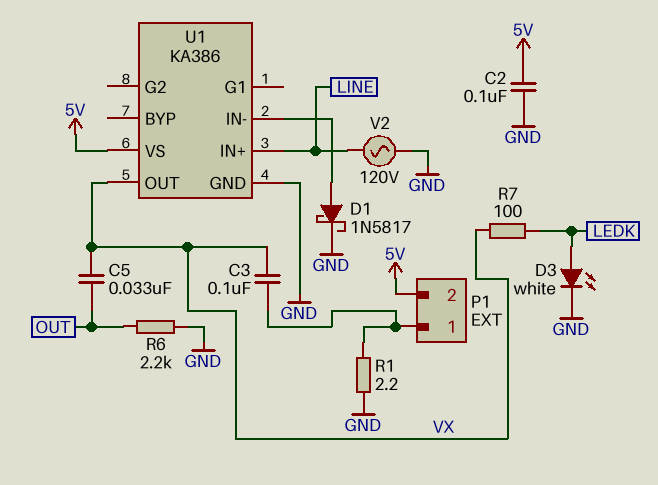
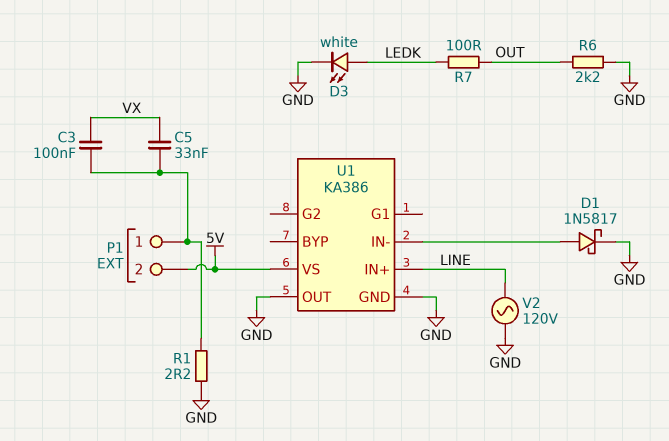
C2: 100nF (5V, GND) -> none
C5: 33nF (OUT, VX) -> 33nF (P1/1, VX)
R7: 100 (LEDK, VX) -> 100 (LEDK, OUT)
U1 pin OUT: VX -> GND

